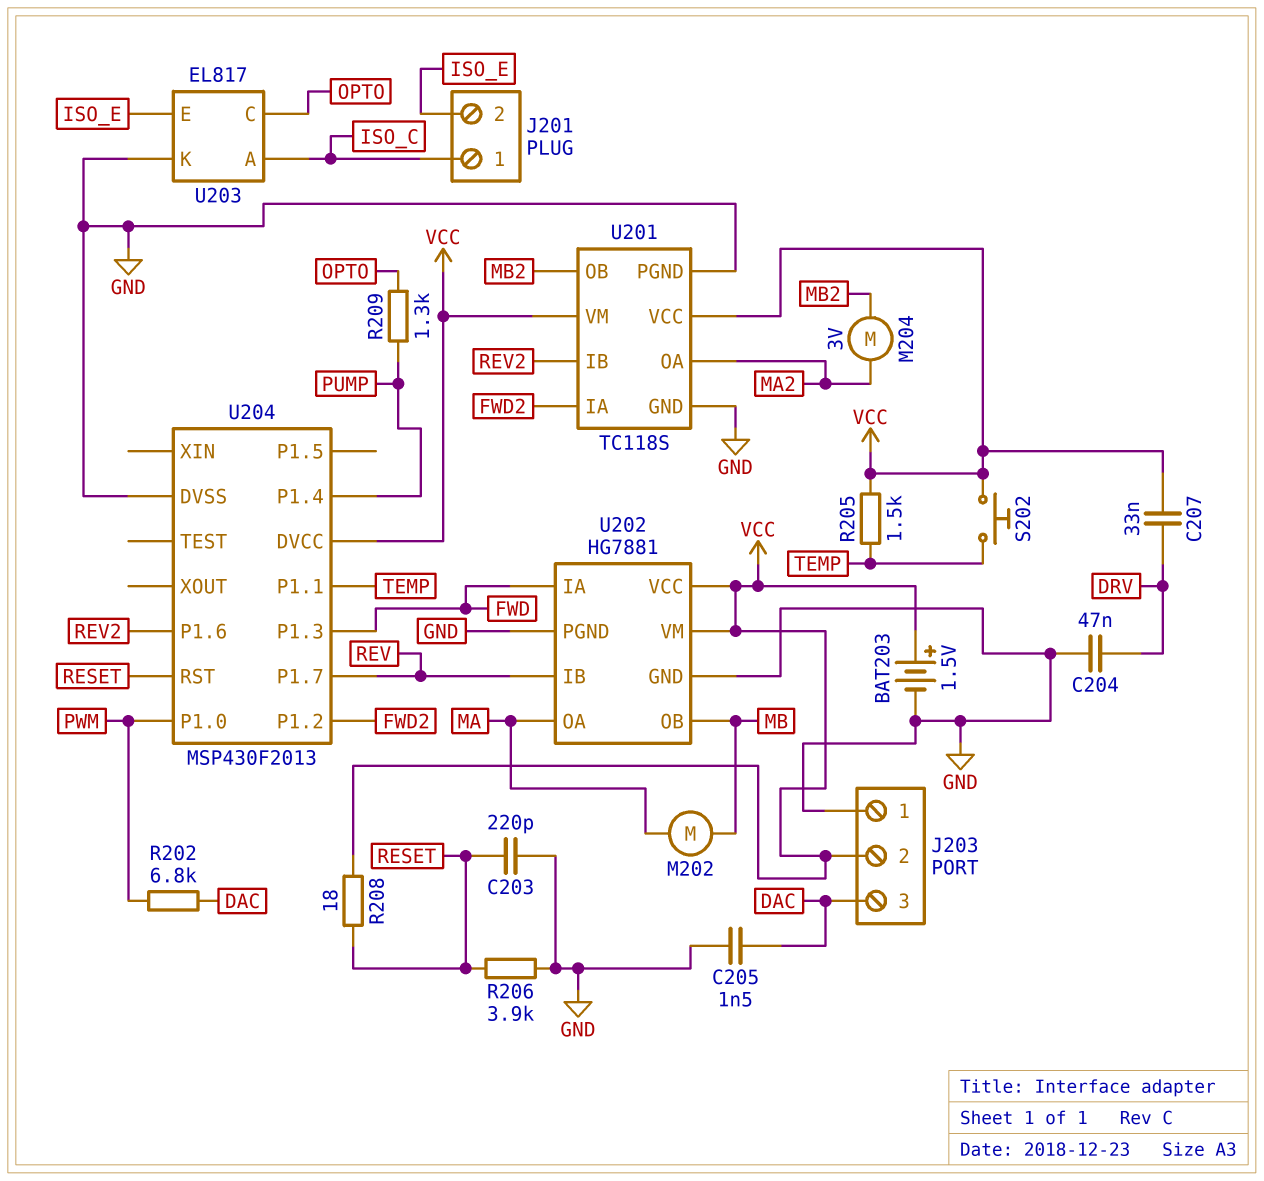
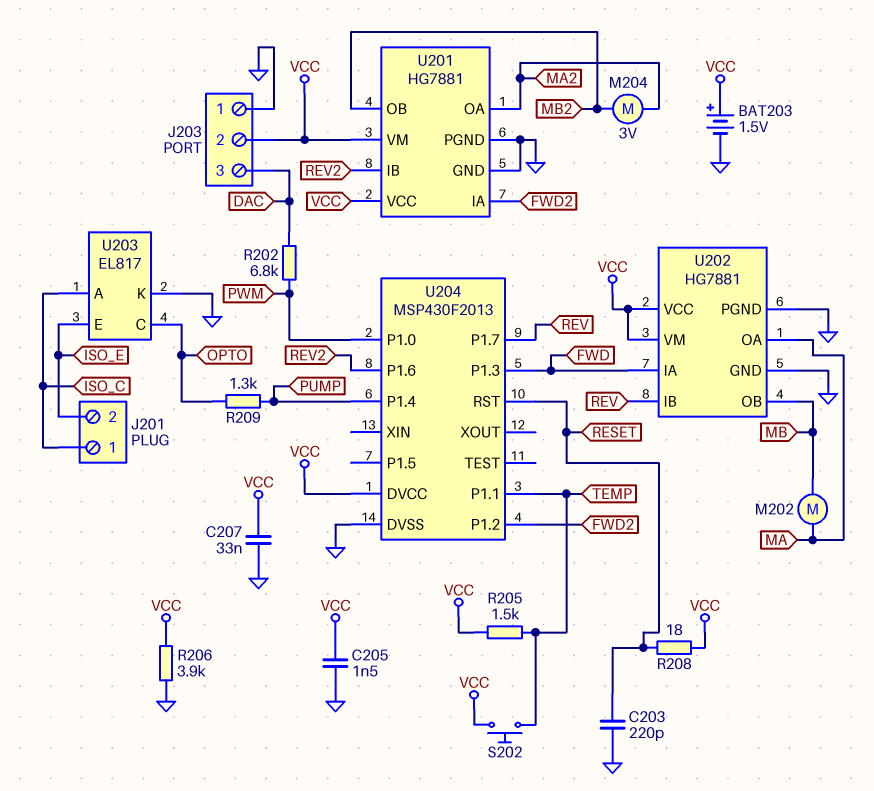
C204: 47nF (DRV, GND) -> none
C205: 1.5nF (DAC, GND) -> 1.5nF (GND, VCC)
C207: 33nF (DRV, VCC) -> 33nF (GND, VCC)
R206: 3.9k (GND, RESET) -> 3.9k (GND, VCC)
U201: TC118S -> HG7881

